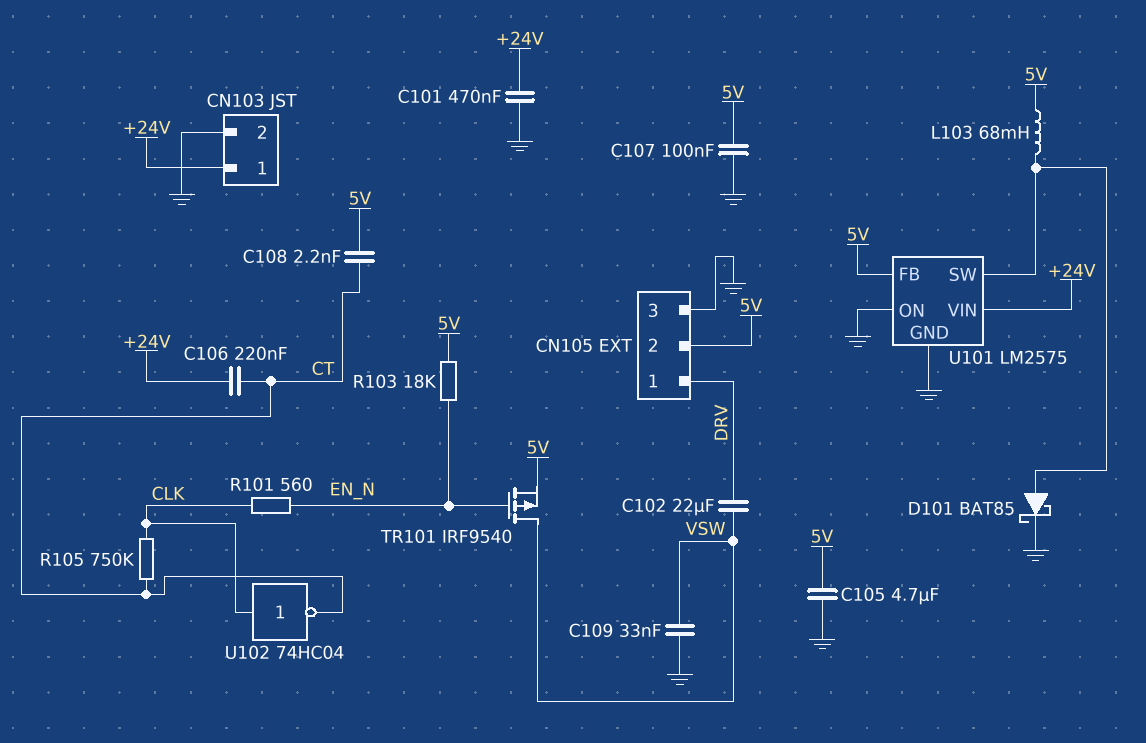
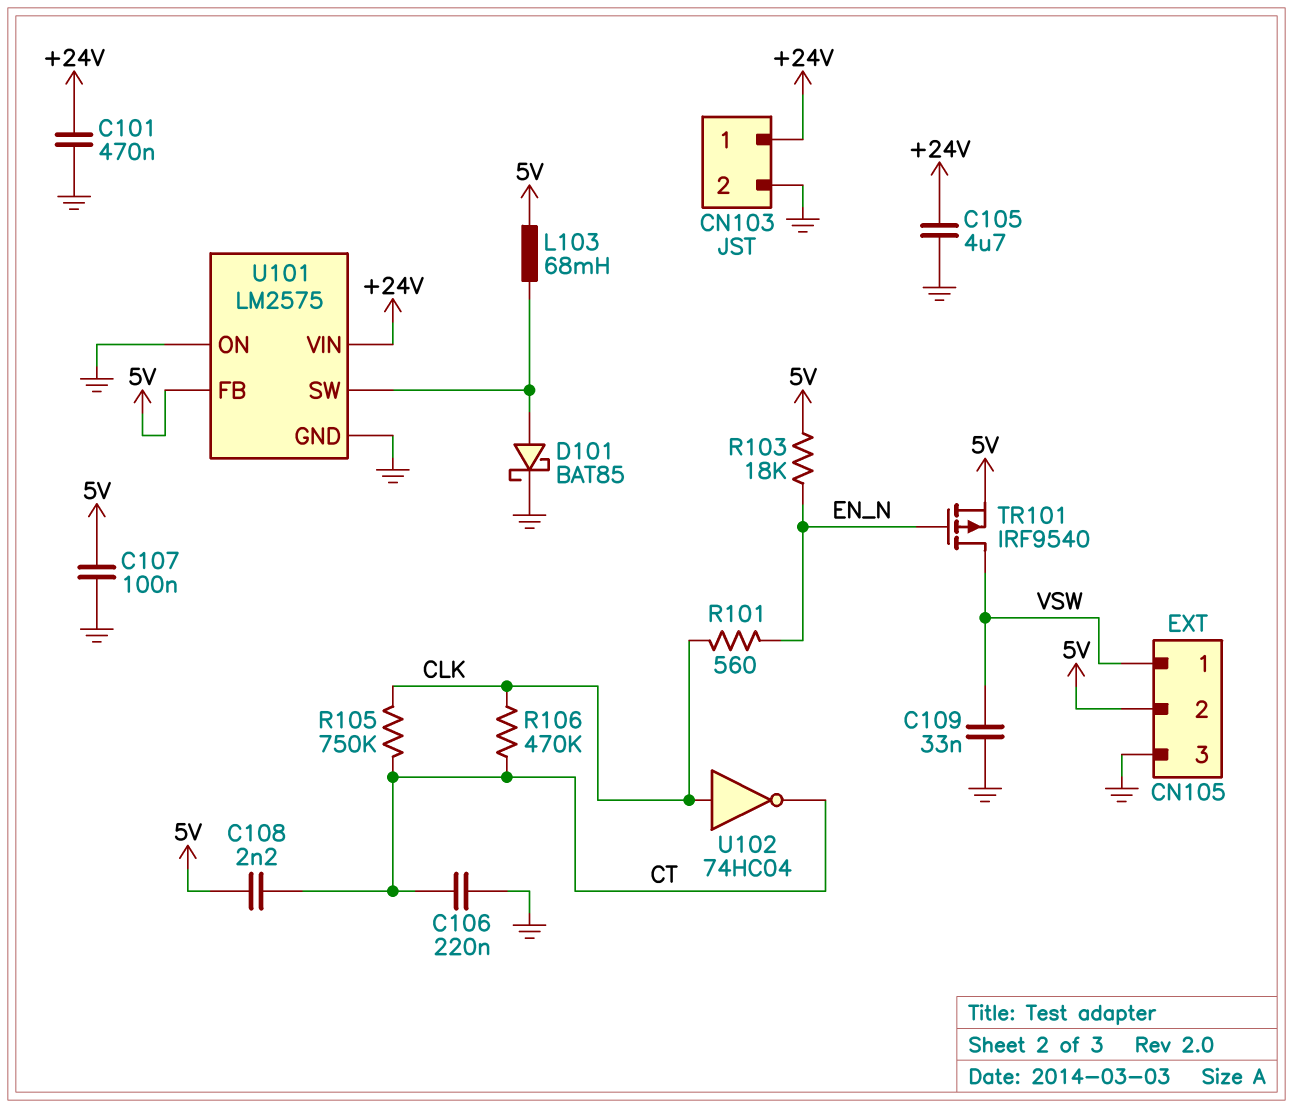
C102: 22uF (DRV, VSW) -> none
C105: 4.7uF (5V, GND) -> 4.7uF (+24V, GND)
C106: 220nF (+24V, CT) -> 220nF (CT, GND)
CN105 pin 1: DRV -> VSW
R106: none -> 470k (CLK, CT)

